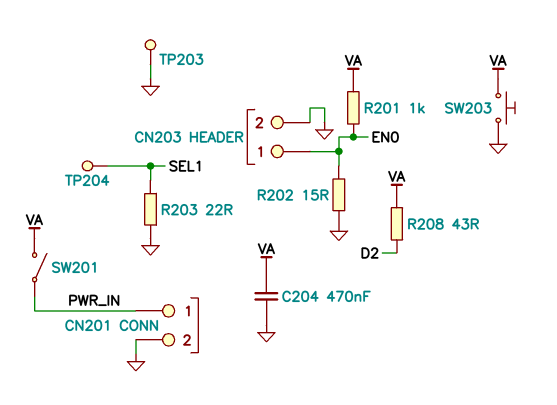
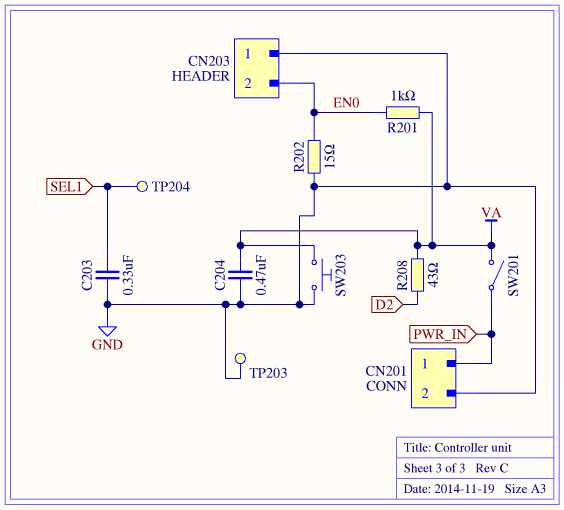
C203: none -> 330nF (GND, SEL1)
CN203 pin 1: EN0 -> GND
CN203 pin 2: GND -> EN0
R203: 22 (GND, SEL1) -> none

